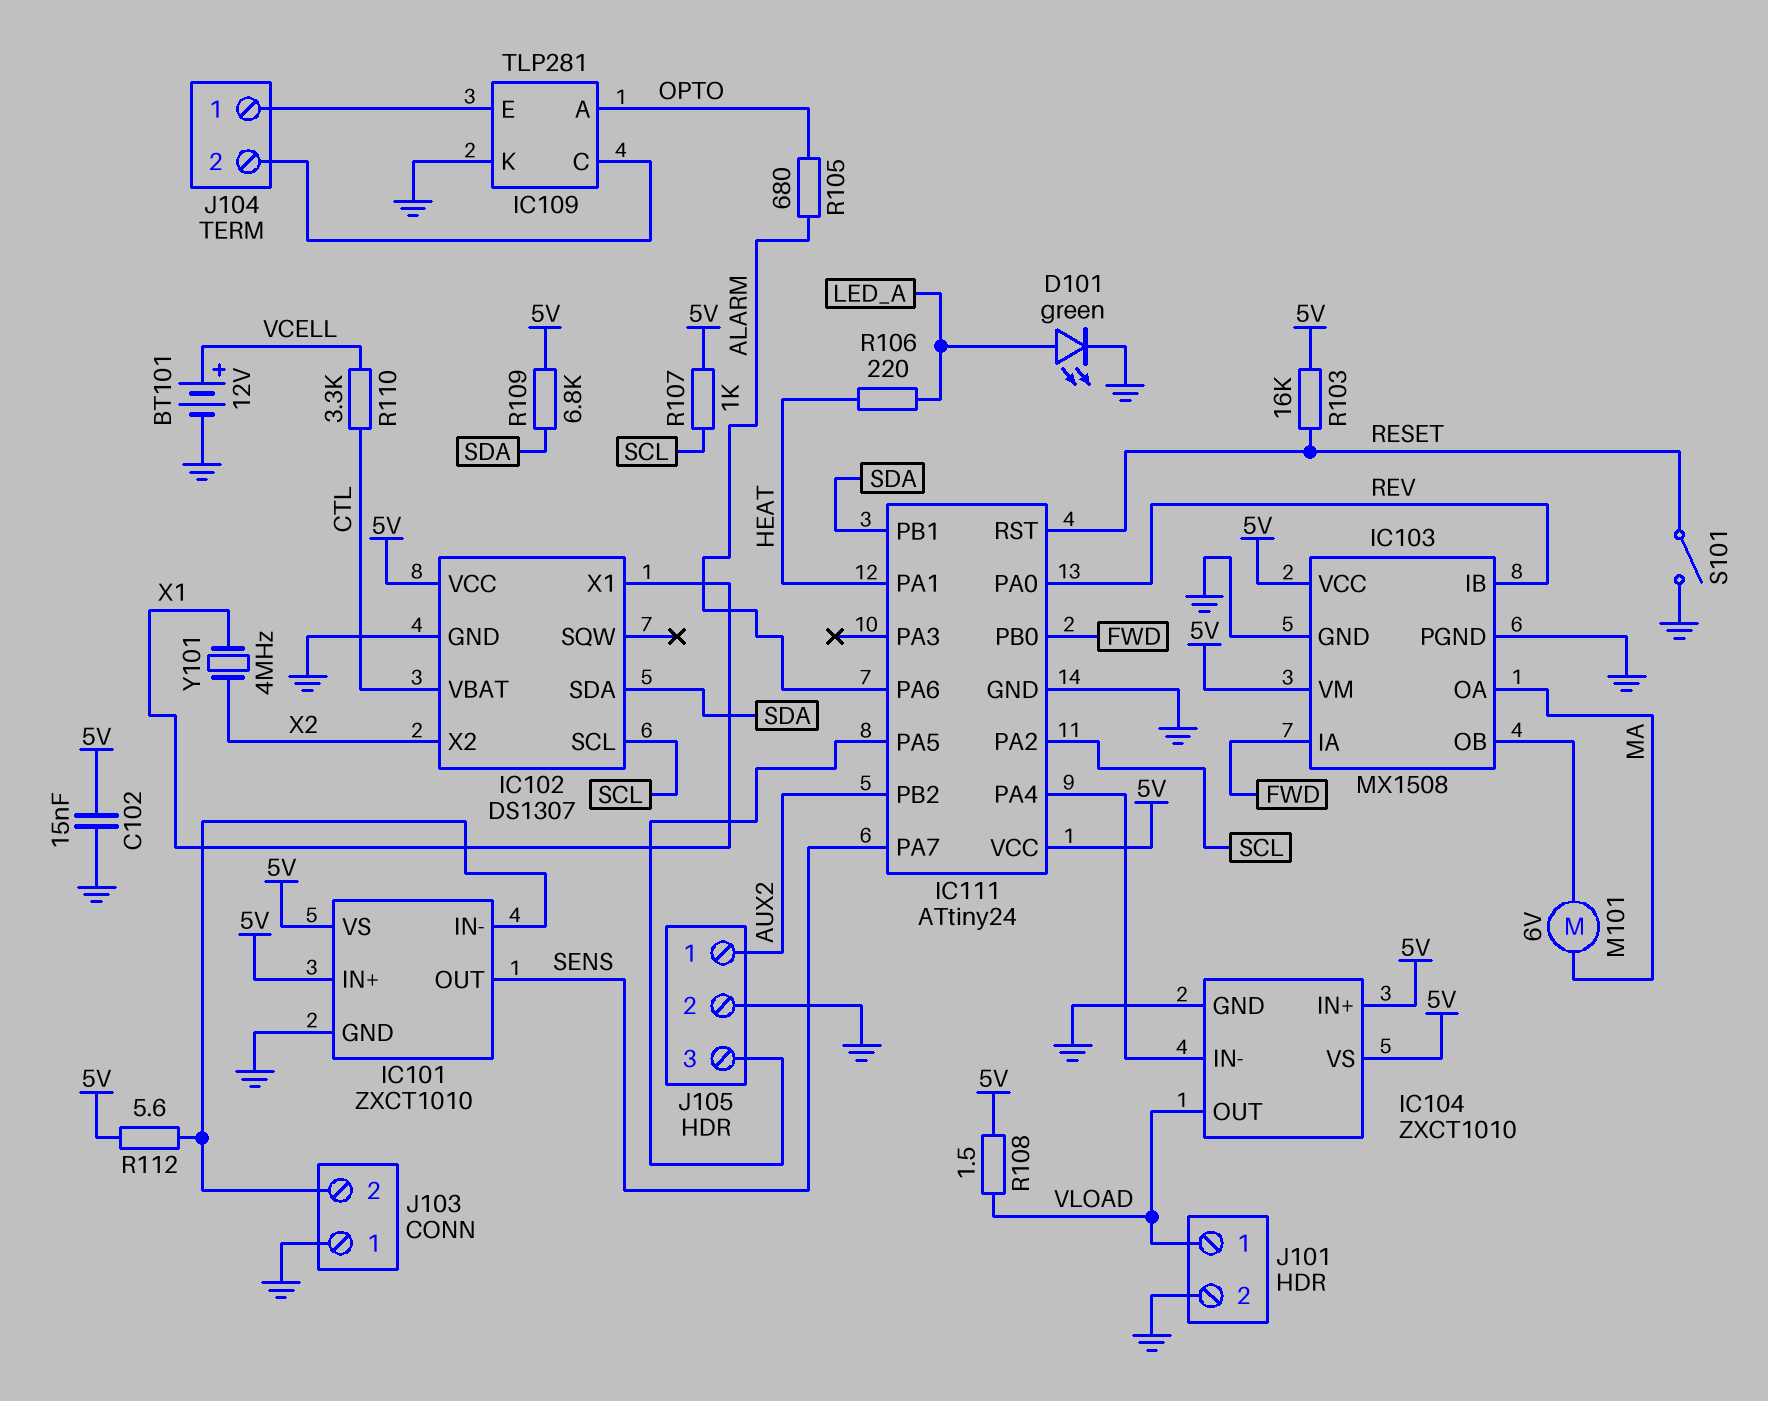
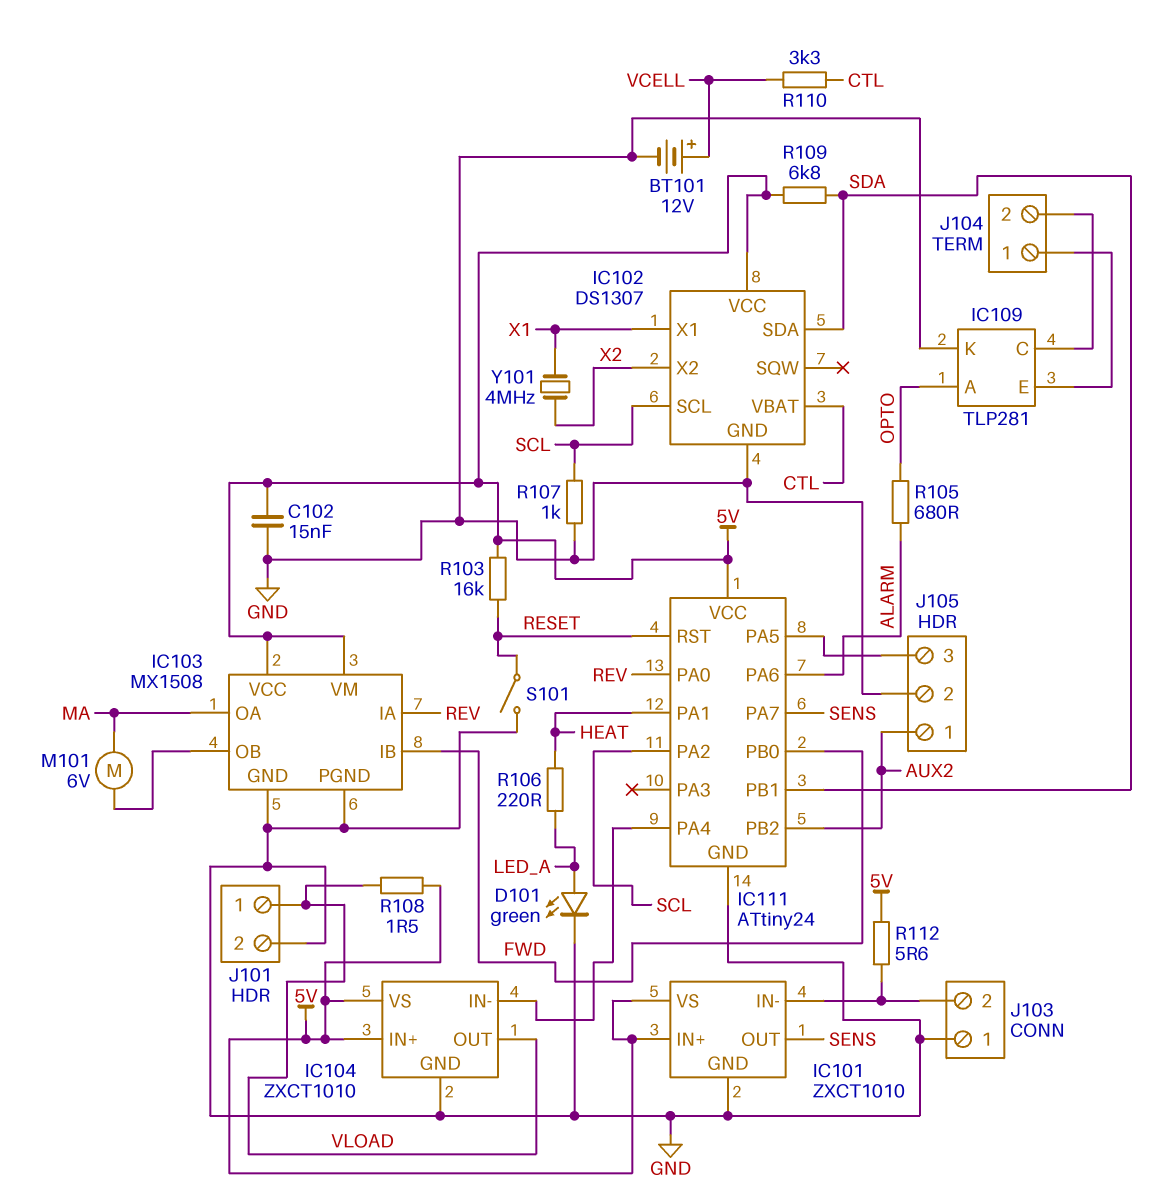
IC103 pin IA: FWD -> REV
IC103 pin IB: REV -> FWD
R107: 1k (5V, SCL) -> 1k (GND, SCL)

